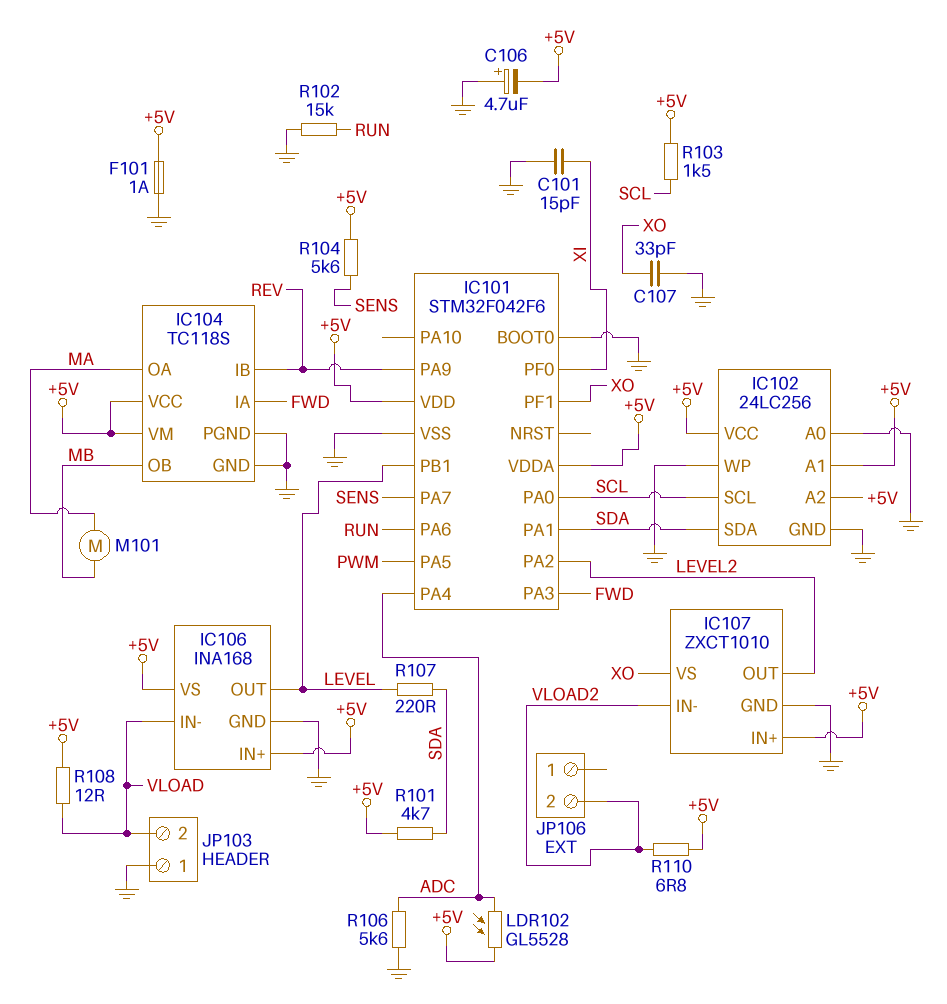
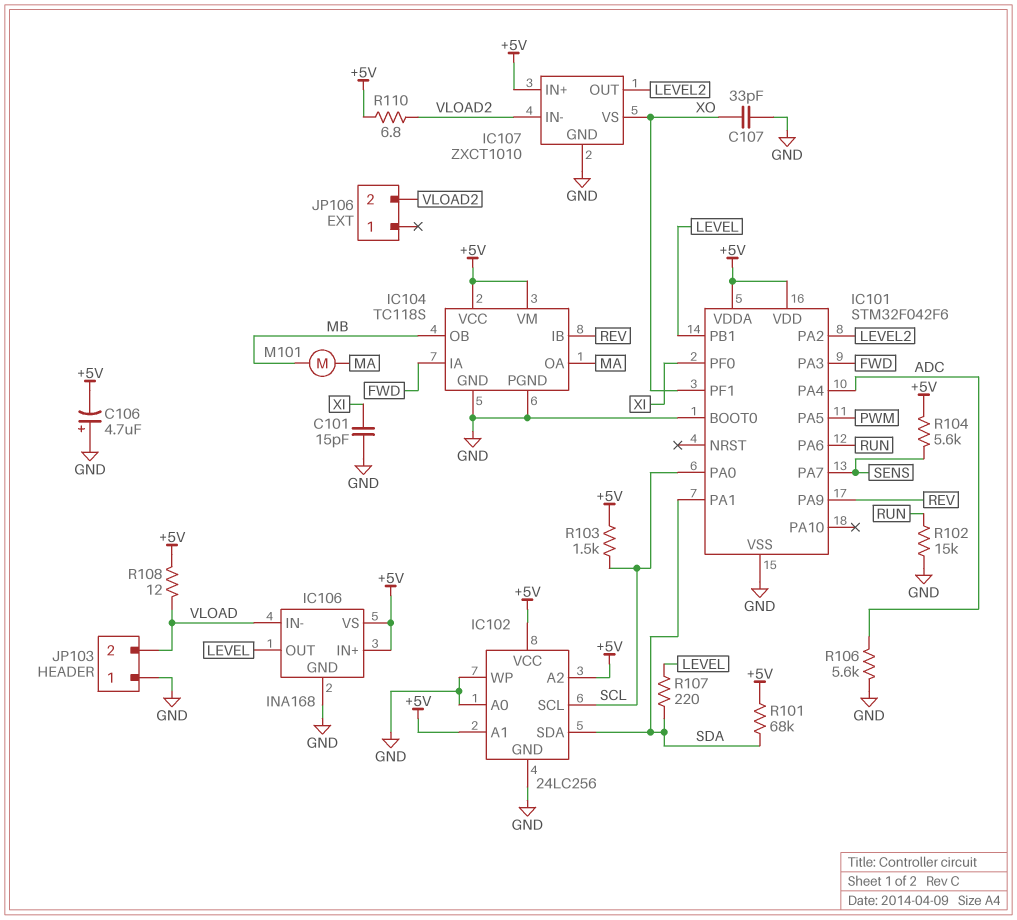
F101: 1A (+5V, GND) -> none
LDR102: GL5528 (+5V, ADC) -> none
R101: 4.7k (+5V, SDA) -> 68k (+5V, SDA)

